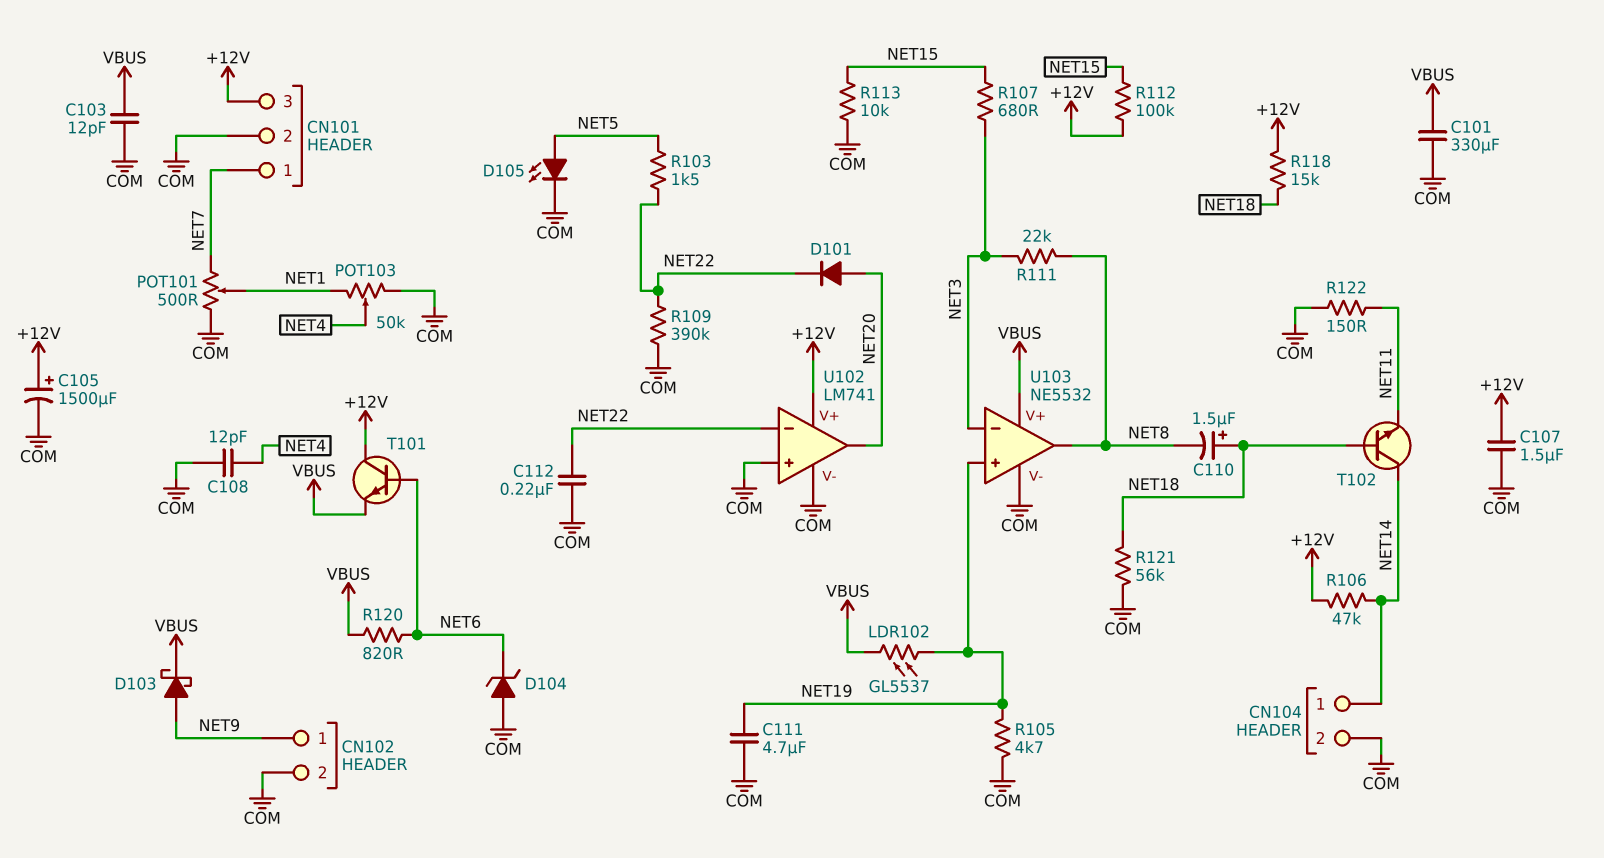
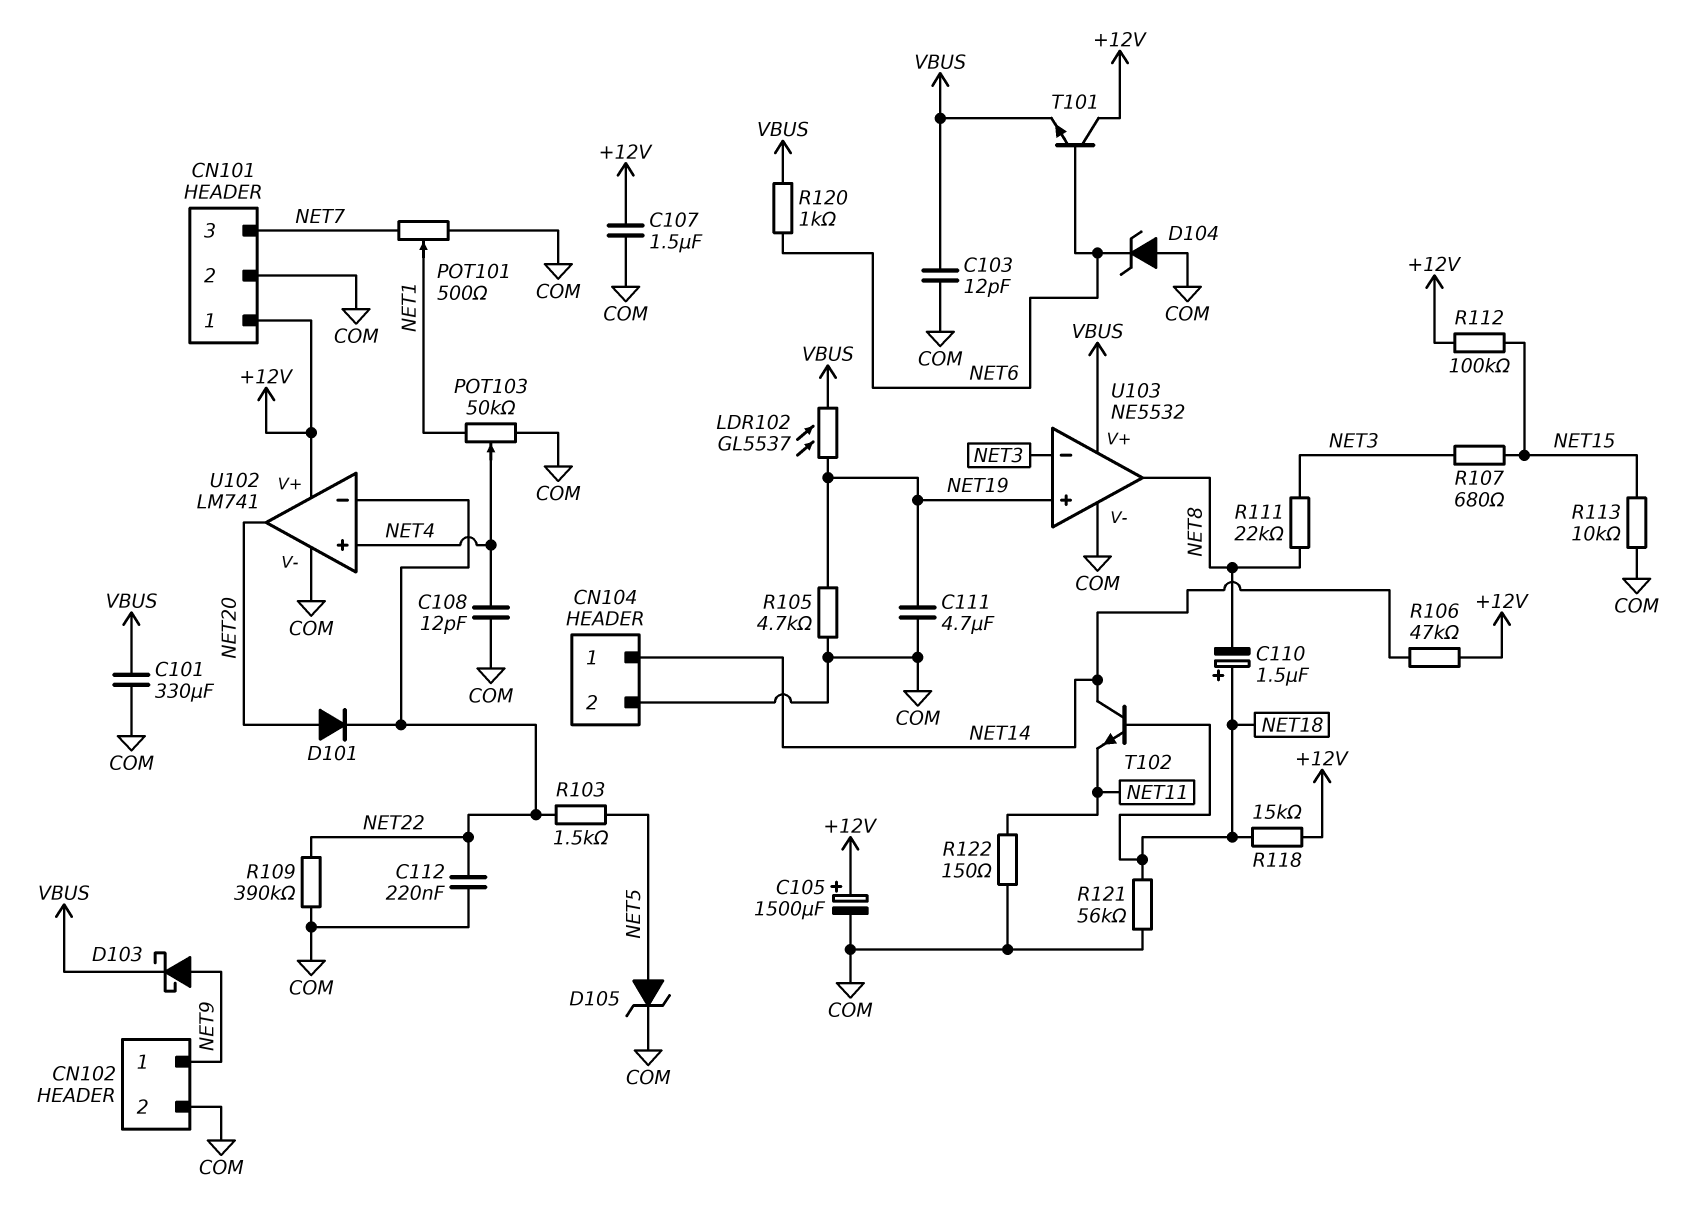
CN101 pin 1: NET7 -> +12V
CN101 pin 3: +12V -> NET7
D105: LED (A NET5, K COM) -> zener (A NET5, K COM)
R120: 820 (NET6, VBUS) -> 1k (NET6, VBUS)
U102 pin in+: COM -> NET4

